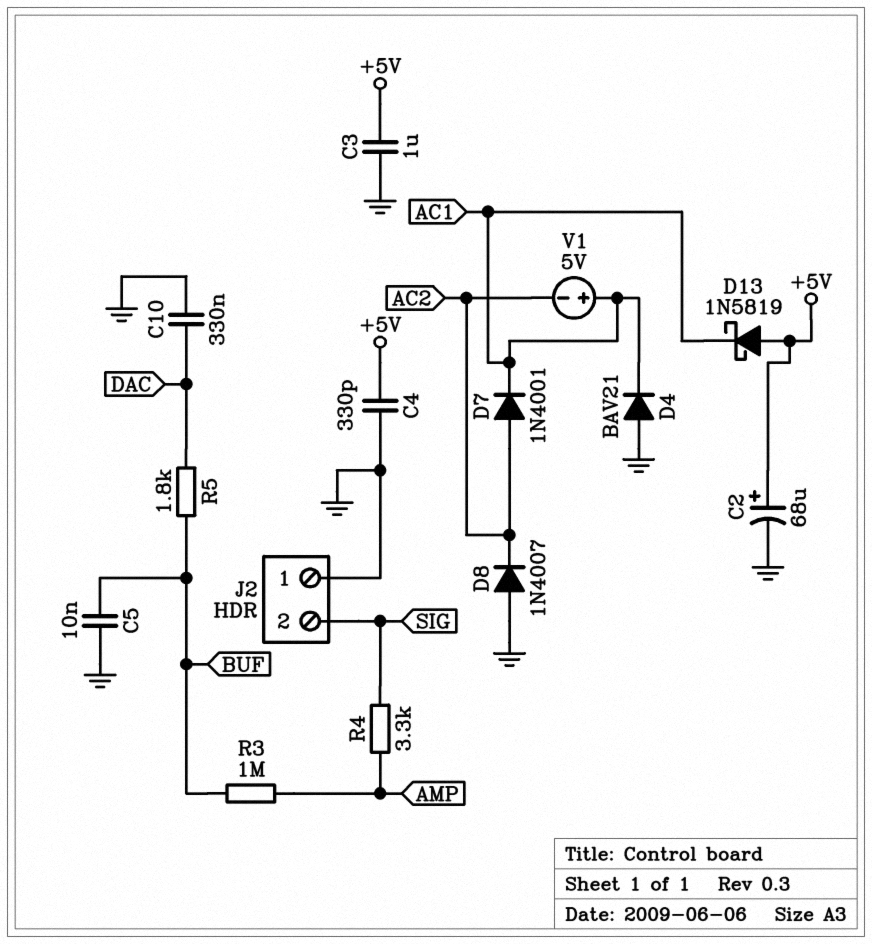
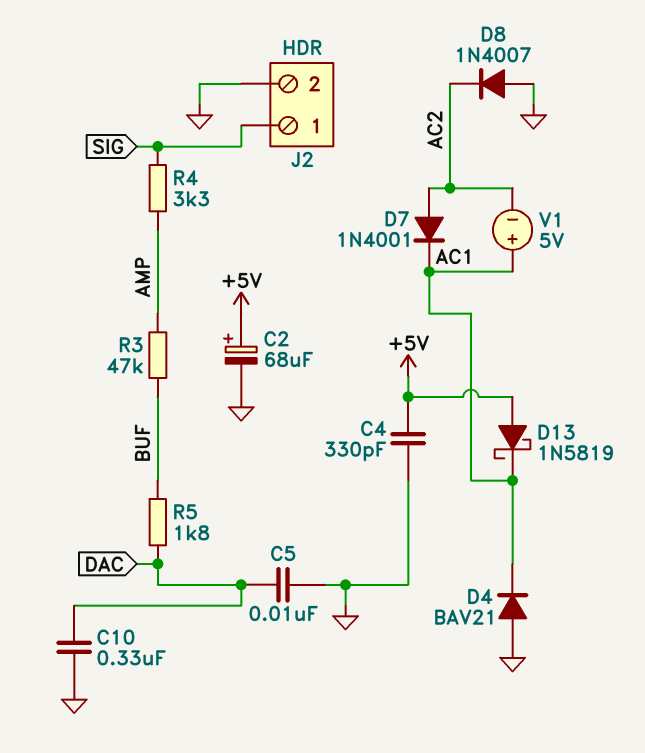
C3: 1uF (+5V, GND) -> none
C5: 10nF (BUF, GND) -> 10nF (DAC, GND)
J2 pin 1: GND -> SIG
J2 pin 2: SIG -> GND
R3: 1M (AMP, BUF) -> 47k (AMP, BUF)

